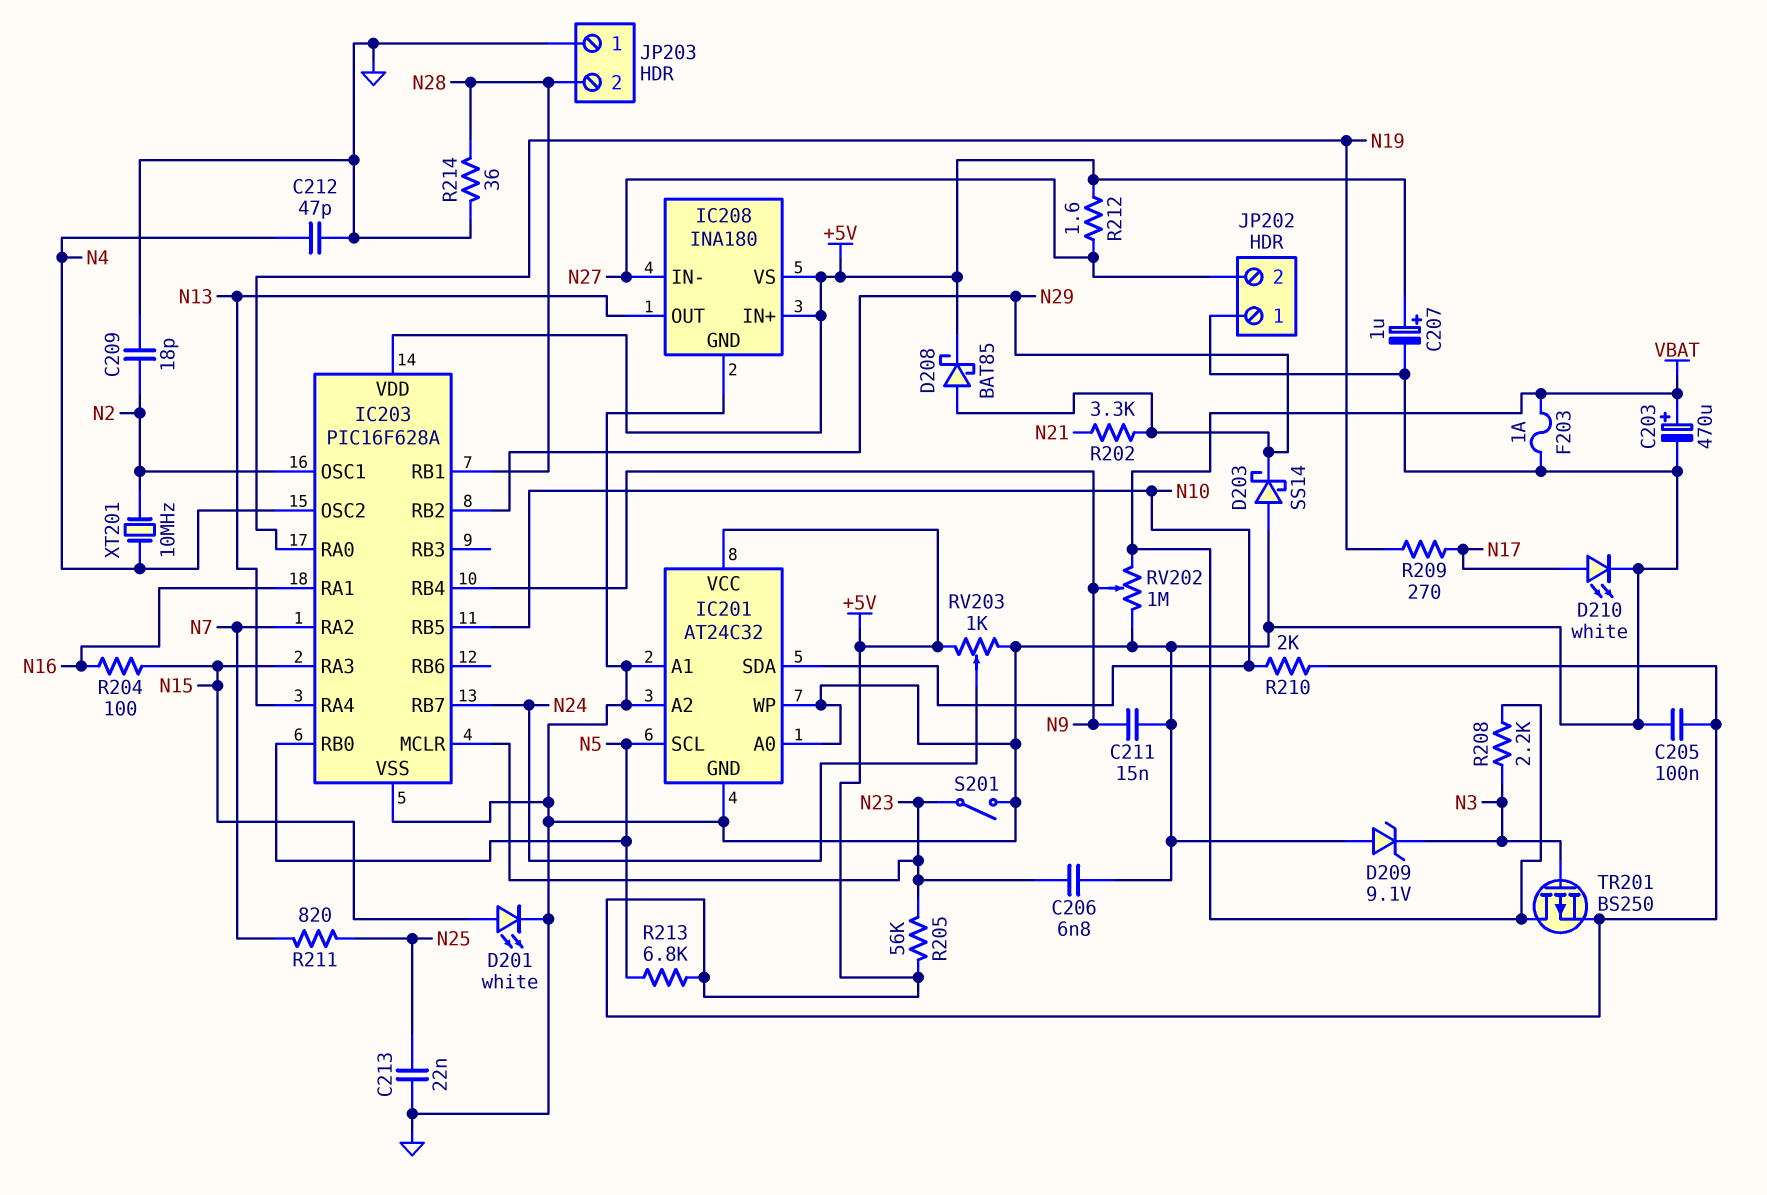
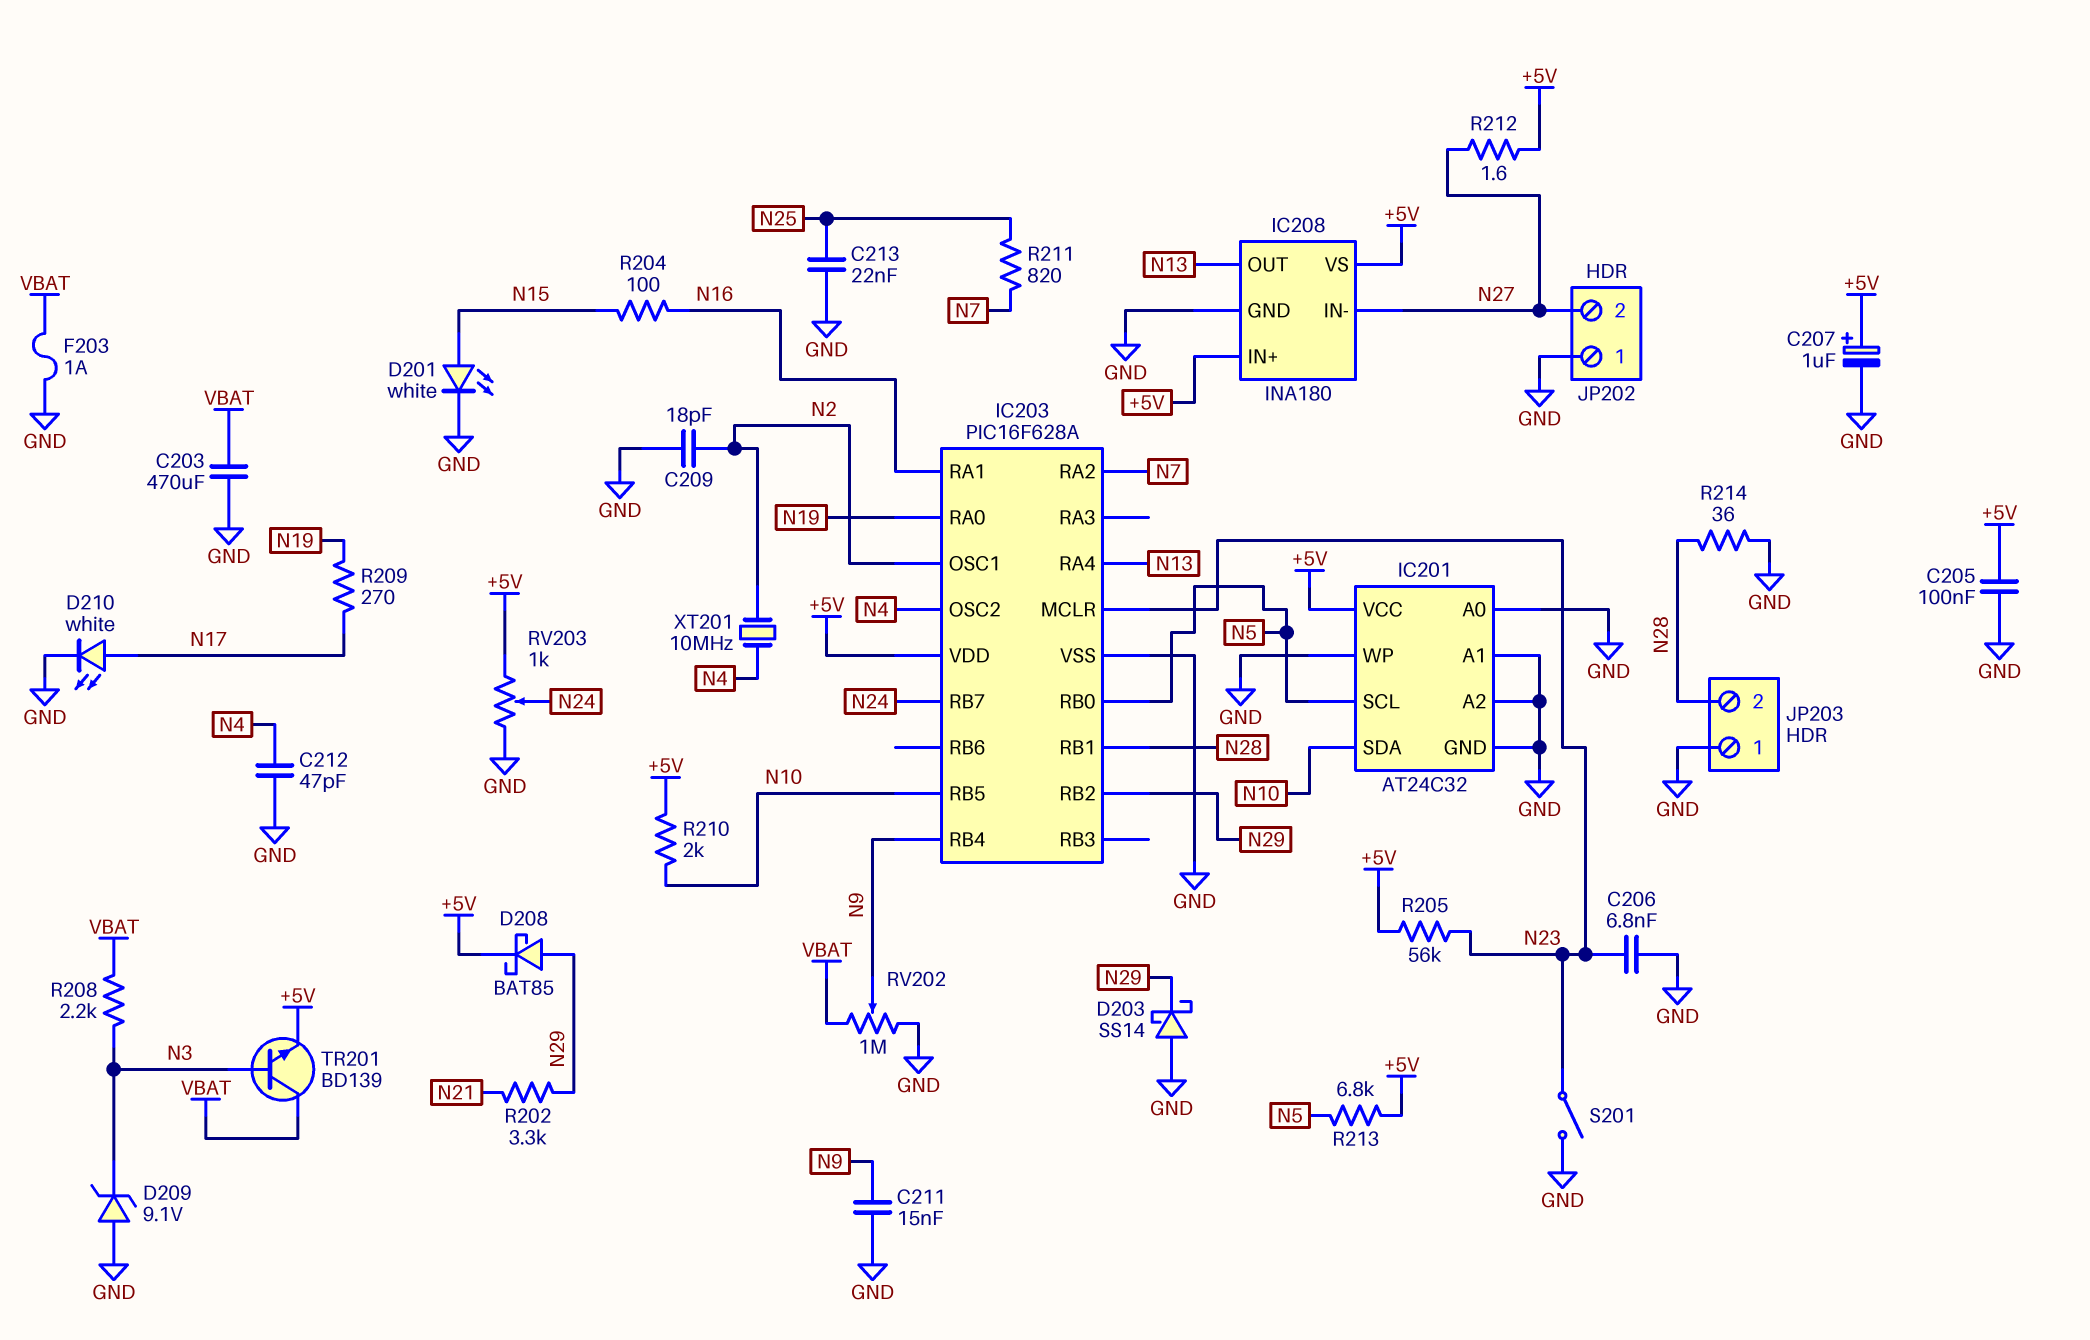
C203: 470uF (plus VBAT, minus GND) -> 470uF (GND, VBAT)
IC203 pin RA3: N15 -> none
TR201: PMOS BS250 (G N3, D VBAT, S +5V) -> NPN BD139 (B N3, C VBAT, E +5V)

